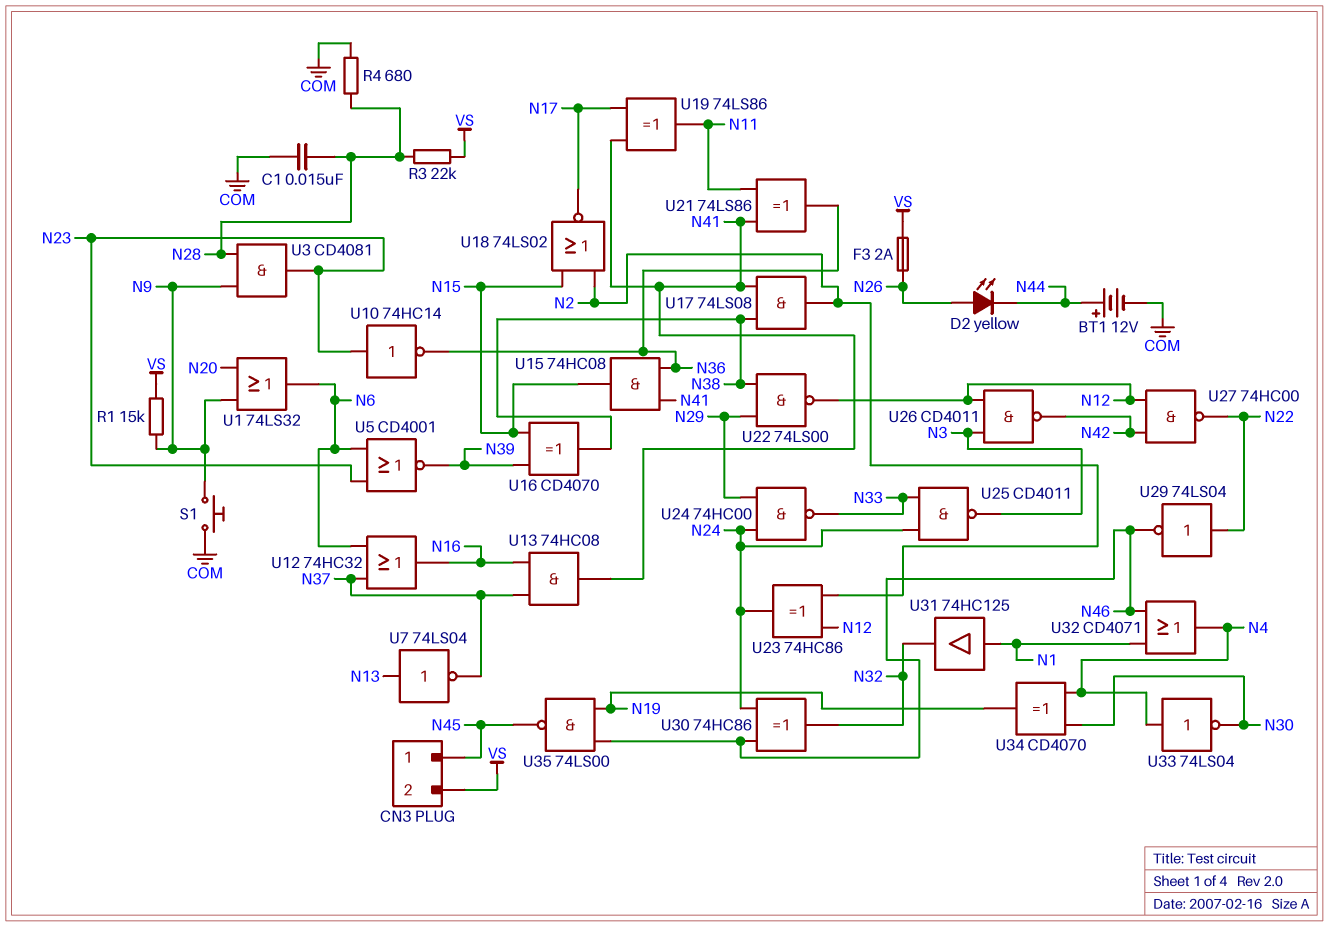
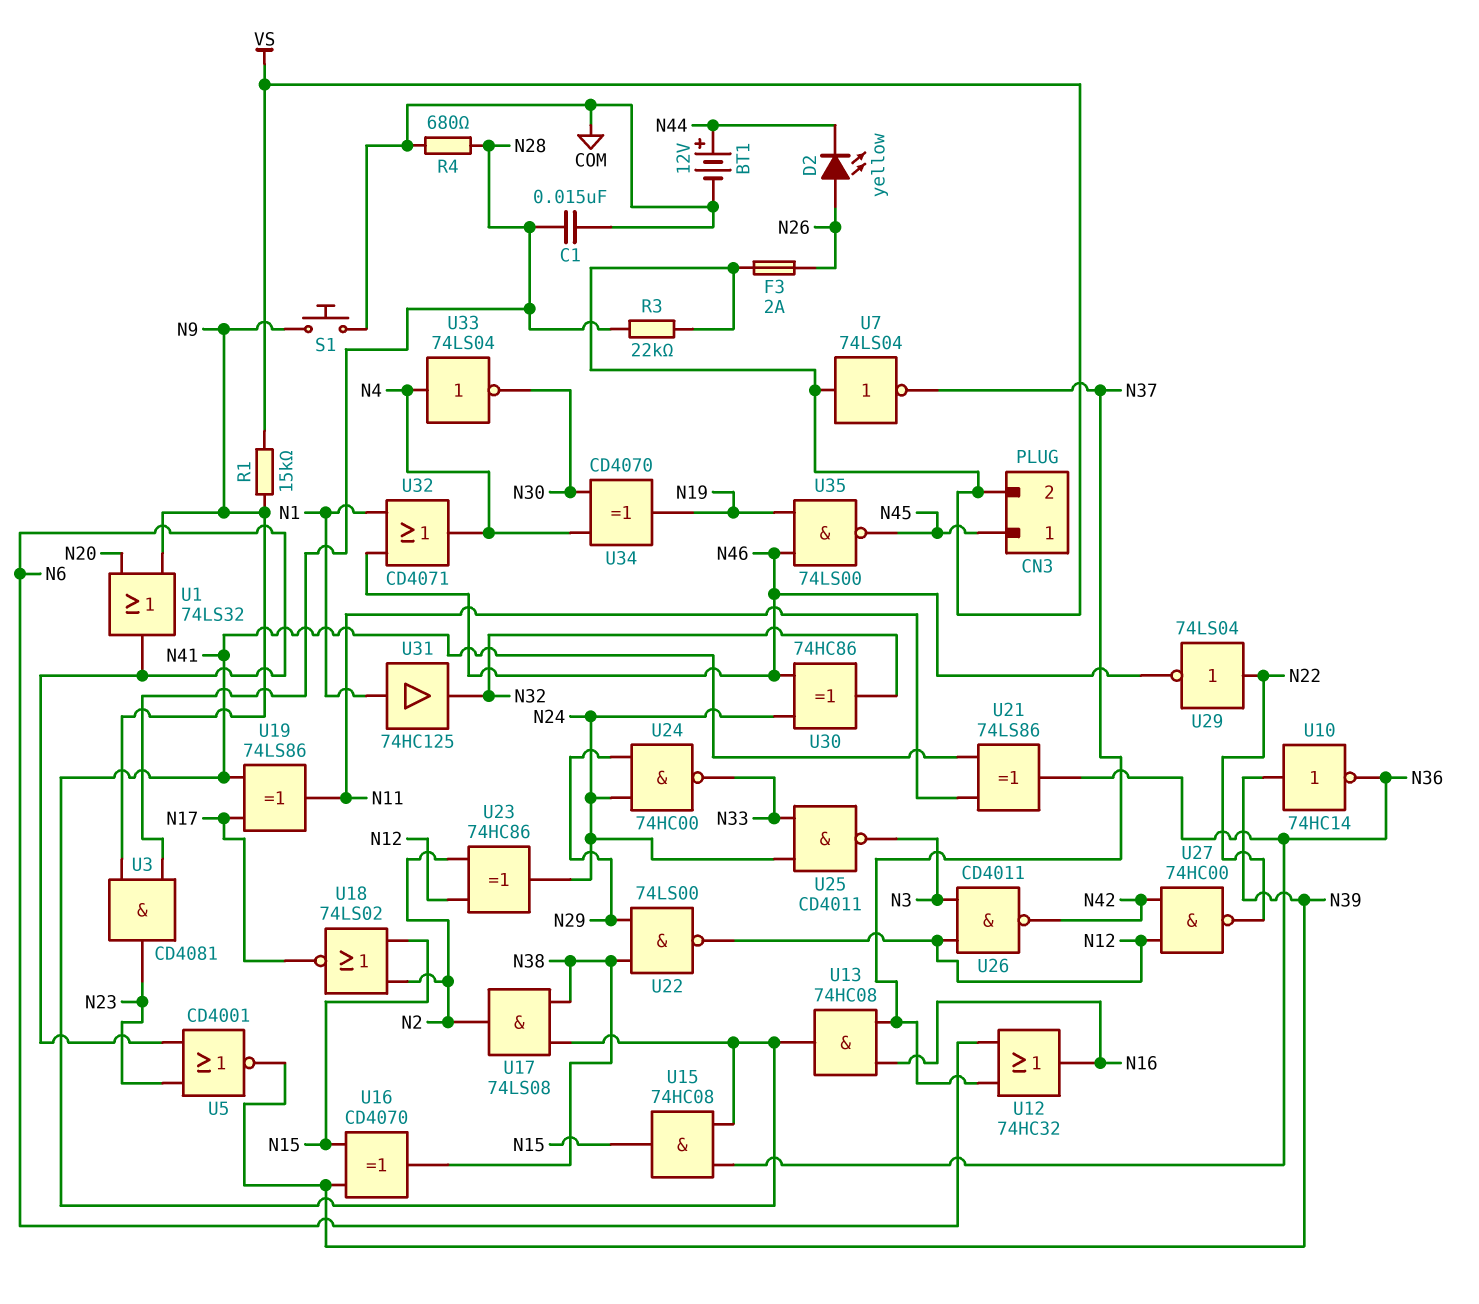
U7: NOT 74LS04 (in N13, out N37) -> NOT 74LS04 (in VS, out N37)
U10: NOT 74HC14 (in N23, out N36) -> NOT 74HC14 (in N39, out N36)

